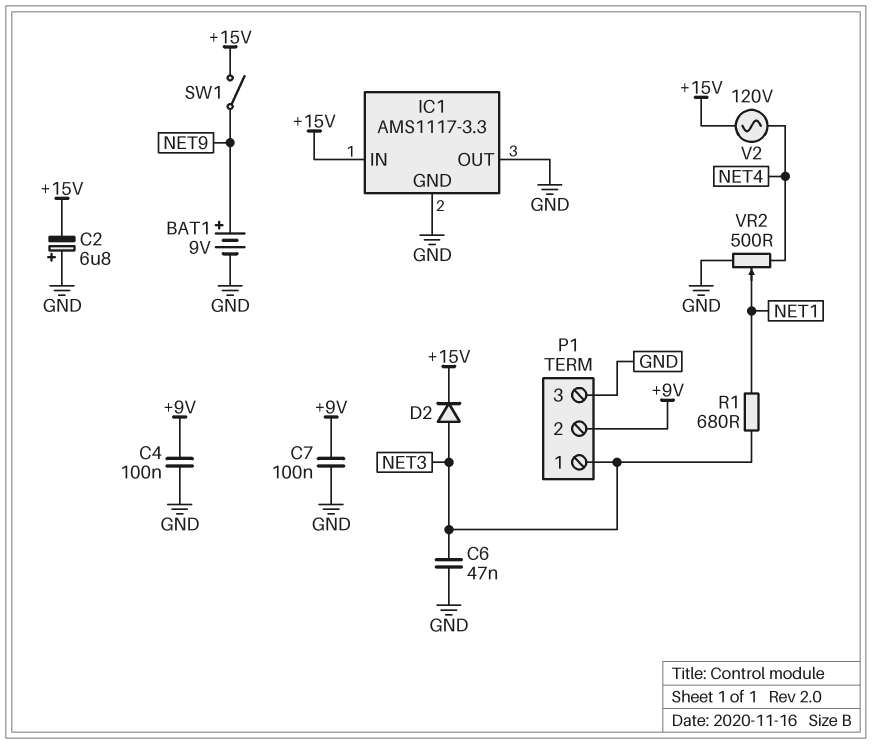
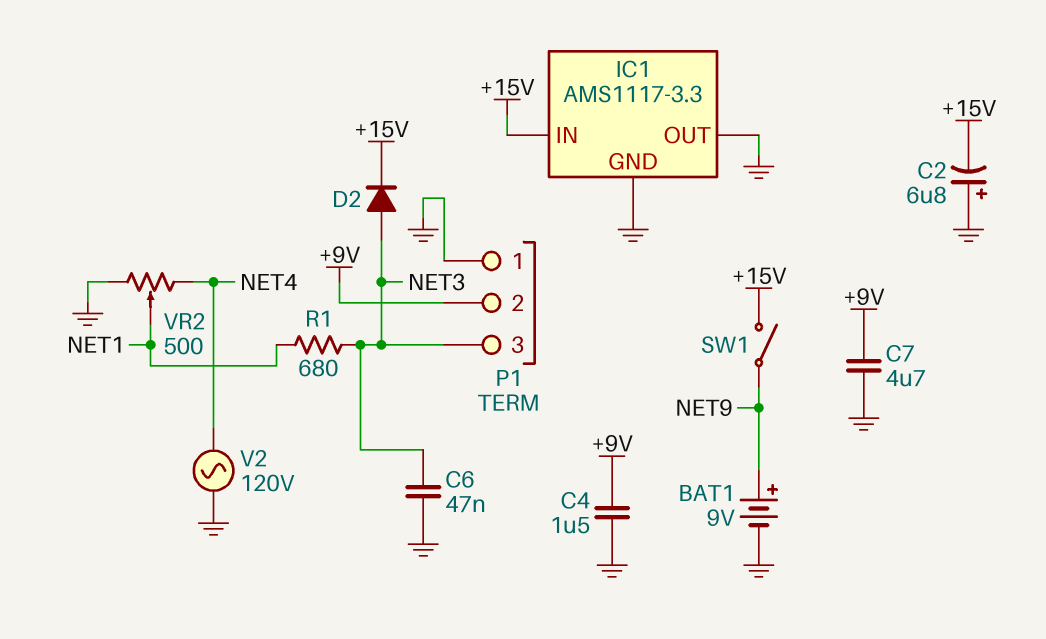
C4: 100nF (+9V, GND) -> 1.5uF (+9V, GND)
C7: 100nF (+9V, GND) -> 4.7uF (+9V, GND)
P1 pin 1: NET3 -> GND
P1 pin 3: GND -> NET3
V2: AC 120V (+15V, NET4) -> AC 120V (GND, NET4)

